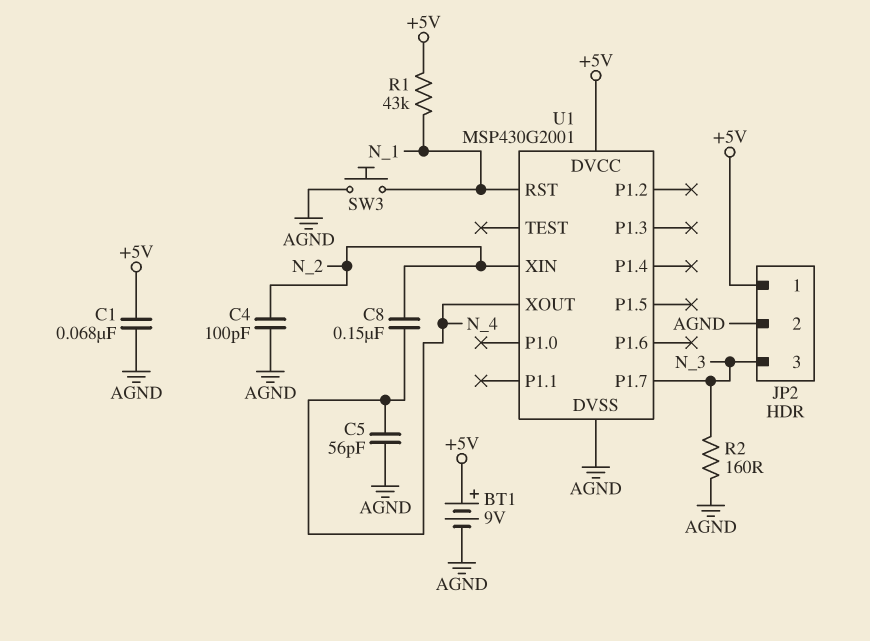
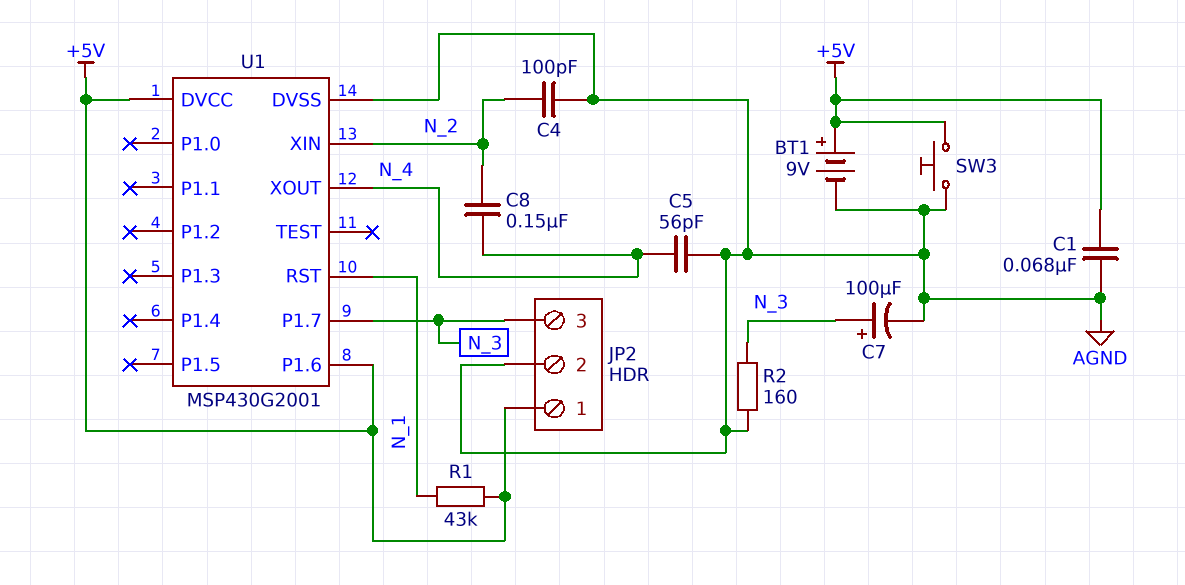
C7: none -> 100uF (plus N_3, minus AGND)
SW3: button (AGND, N_1) -> button (+5V, AGND)
U1 pin P1.6: none -> +5V

